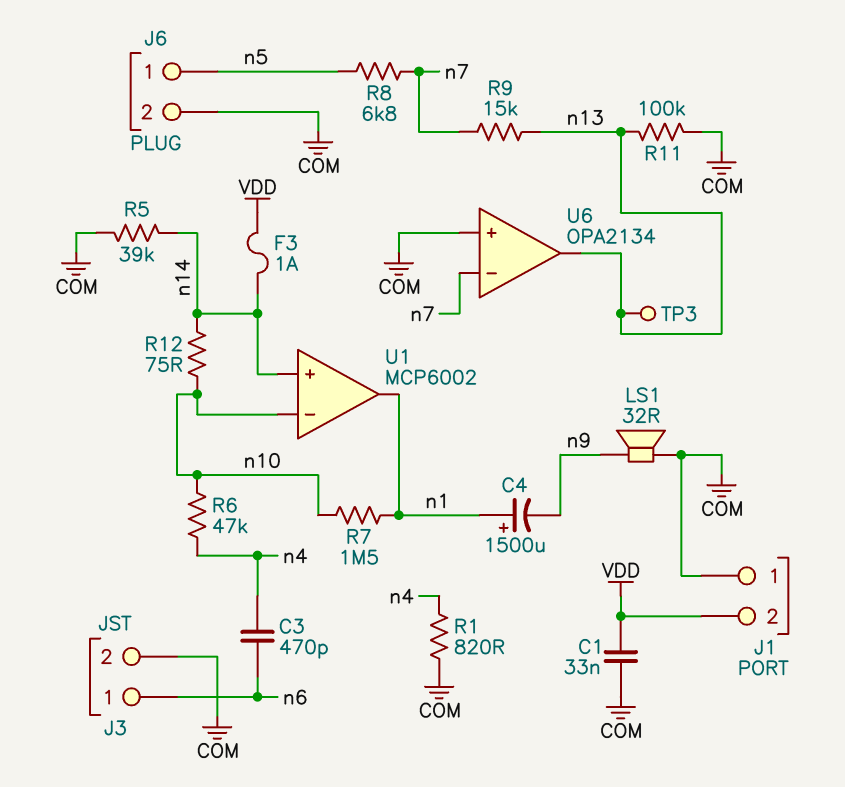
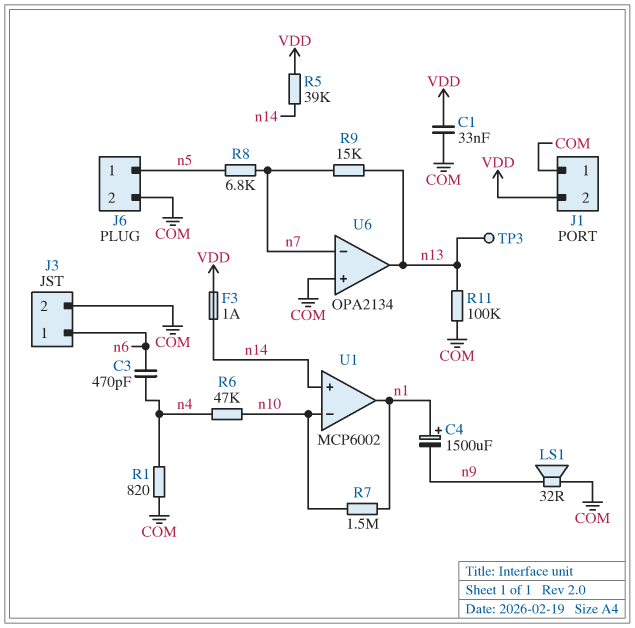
R5: 39k (COM, n14) -> 39k (VDD, n14)
R12: 75 (n10, n14) -> none

